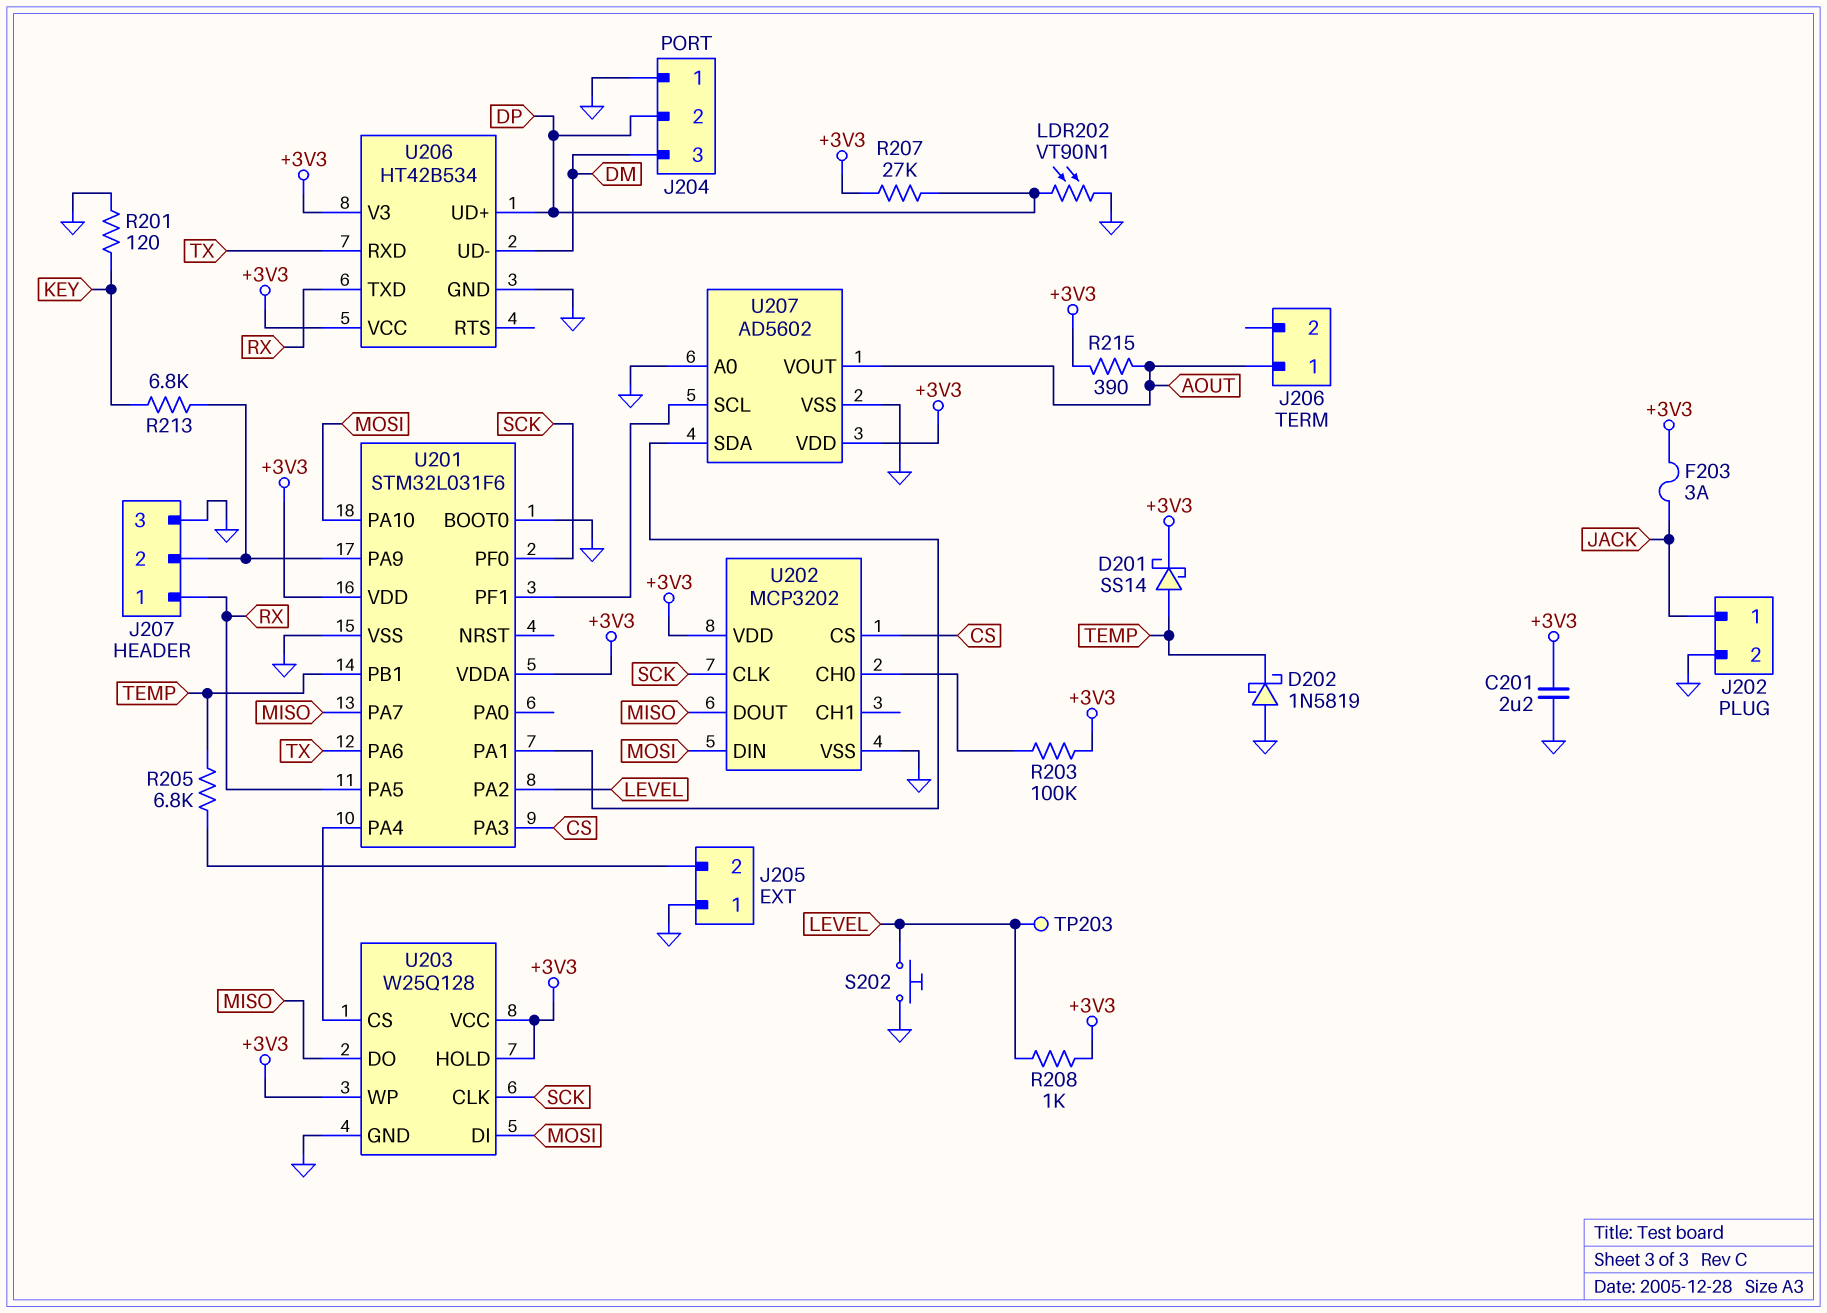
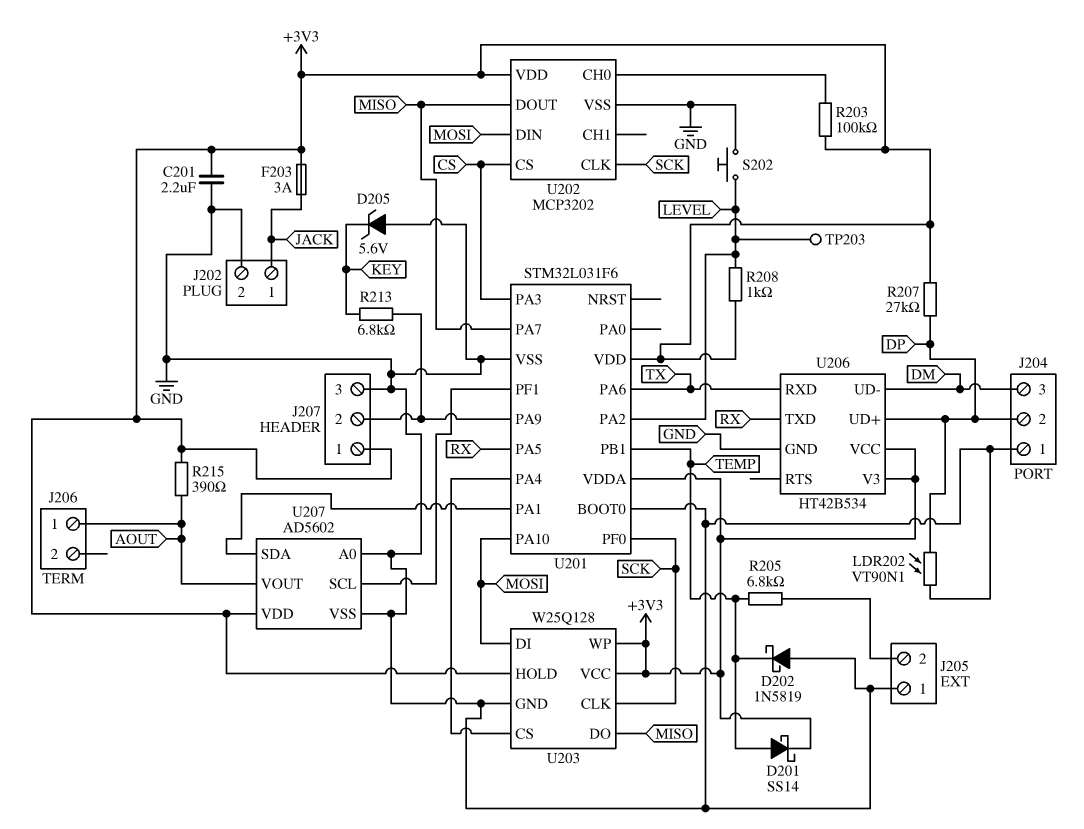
D205: none -> zener 5.6V (A GND, K KEY)
J207 pin 1: RX -> +3V3
R201: 120 (GND, KEY) -> none

